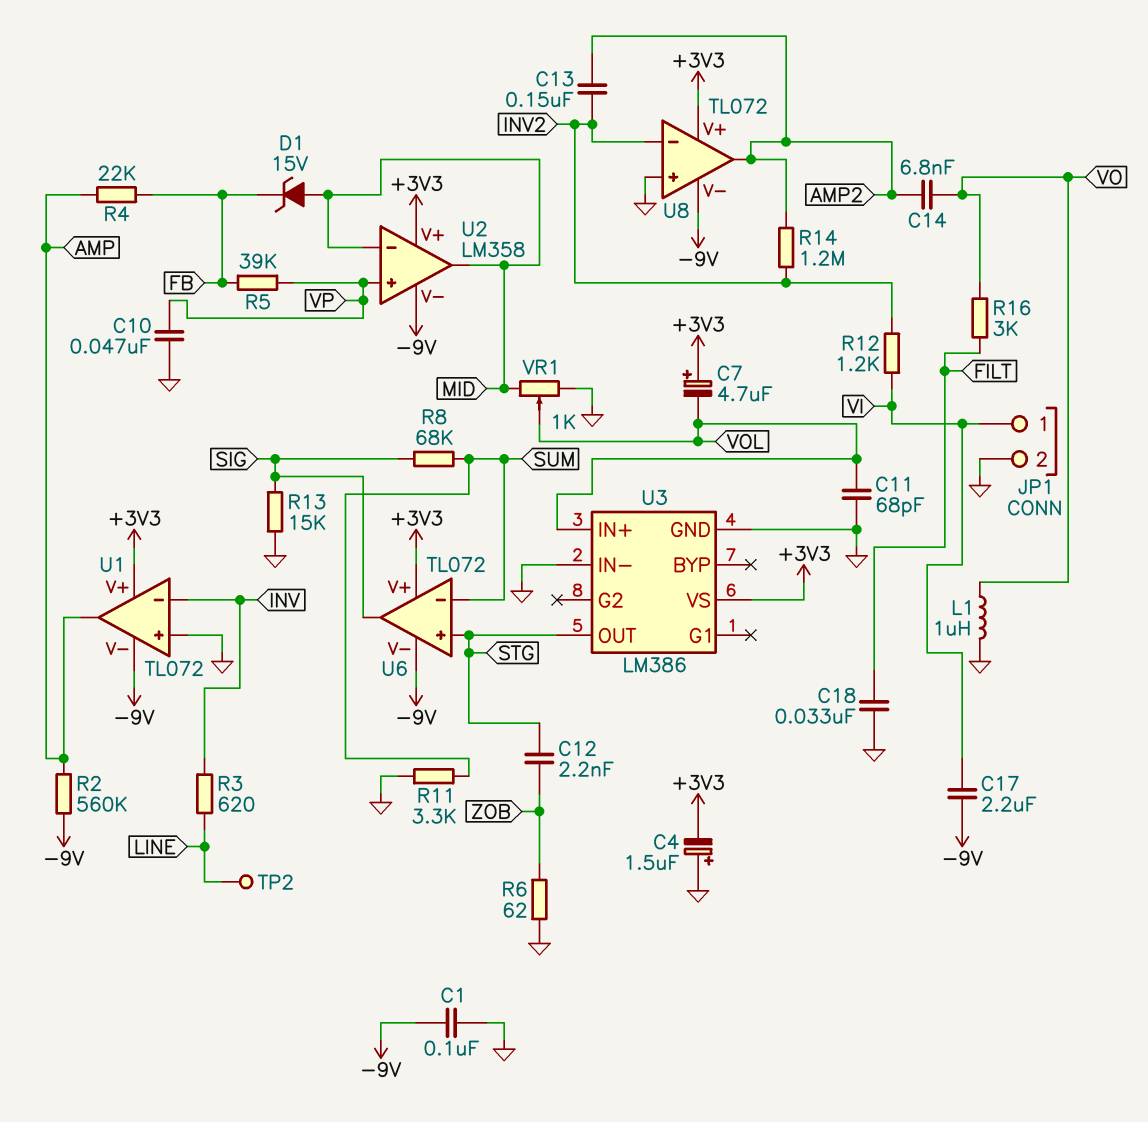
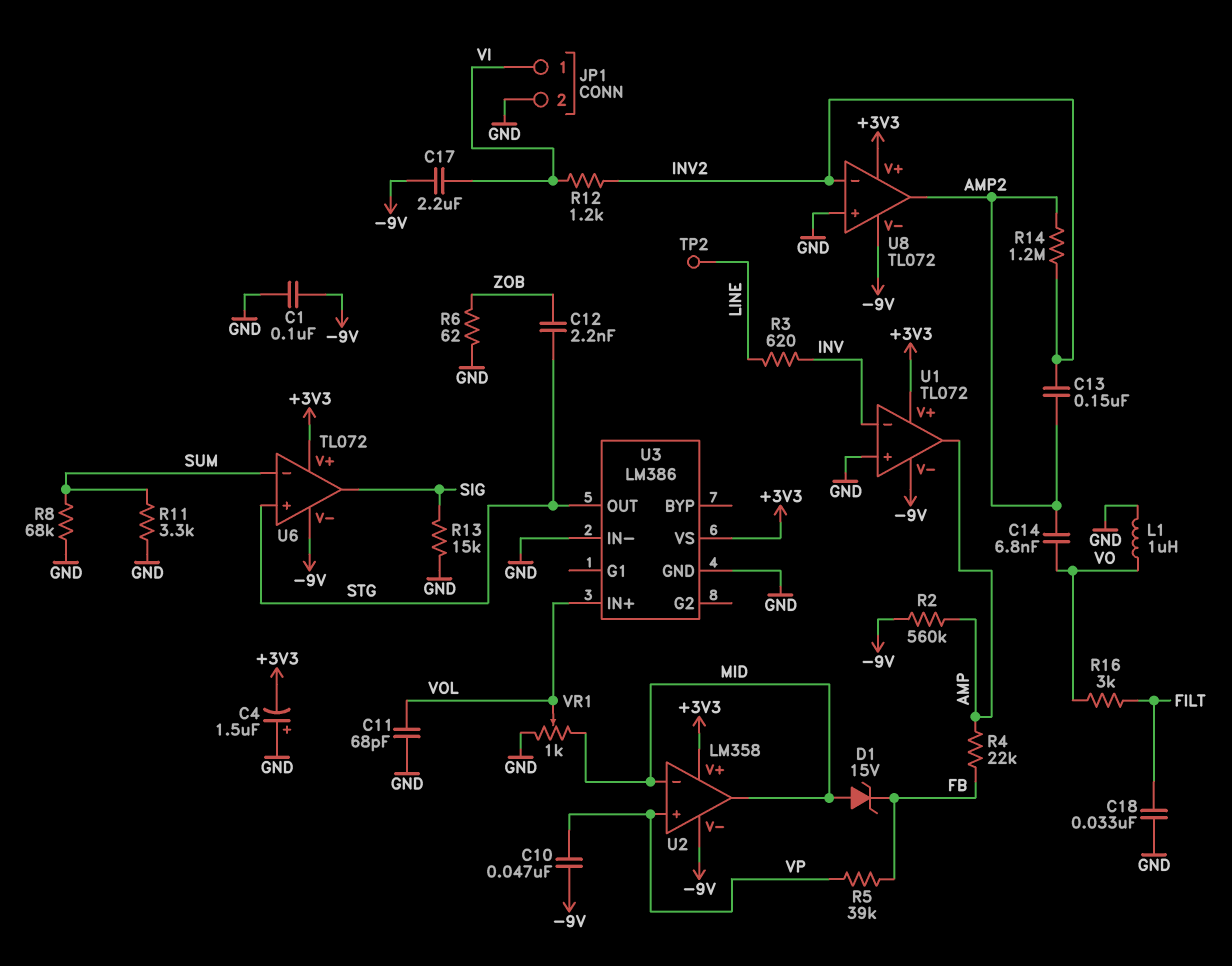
C7: 4.7uF (plus +3V3, minus VOL) -> none
C10: 47nF (GND, VP) -> 47nF (-9V, VP)
R8: 68k (SIG, SUM) -> 68k (GND, SUM)

